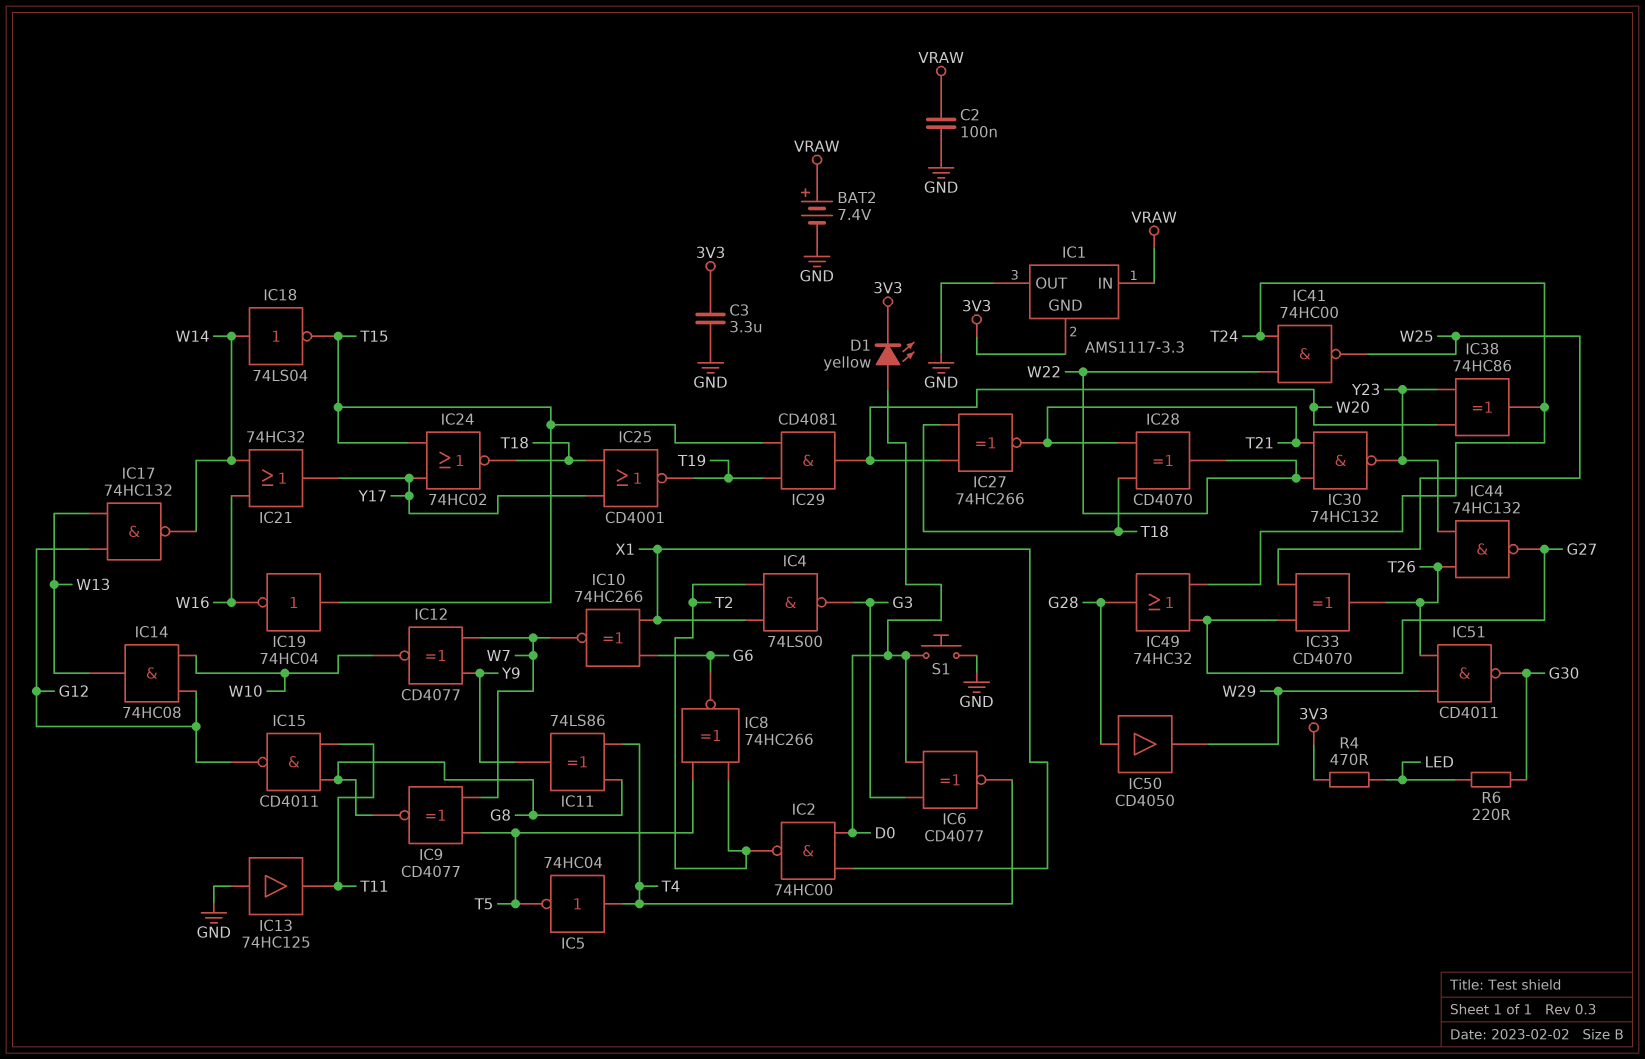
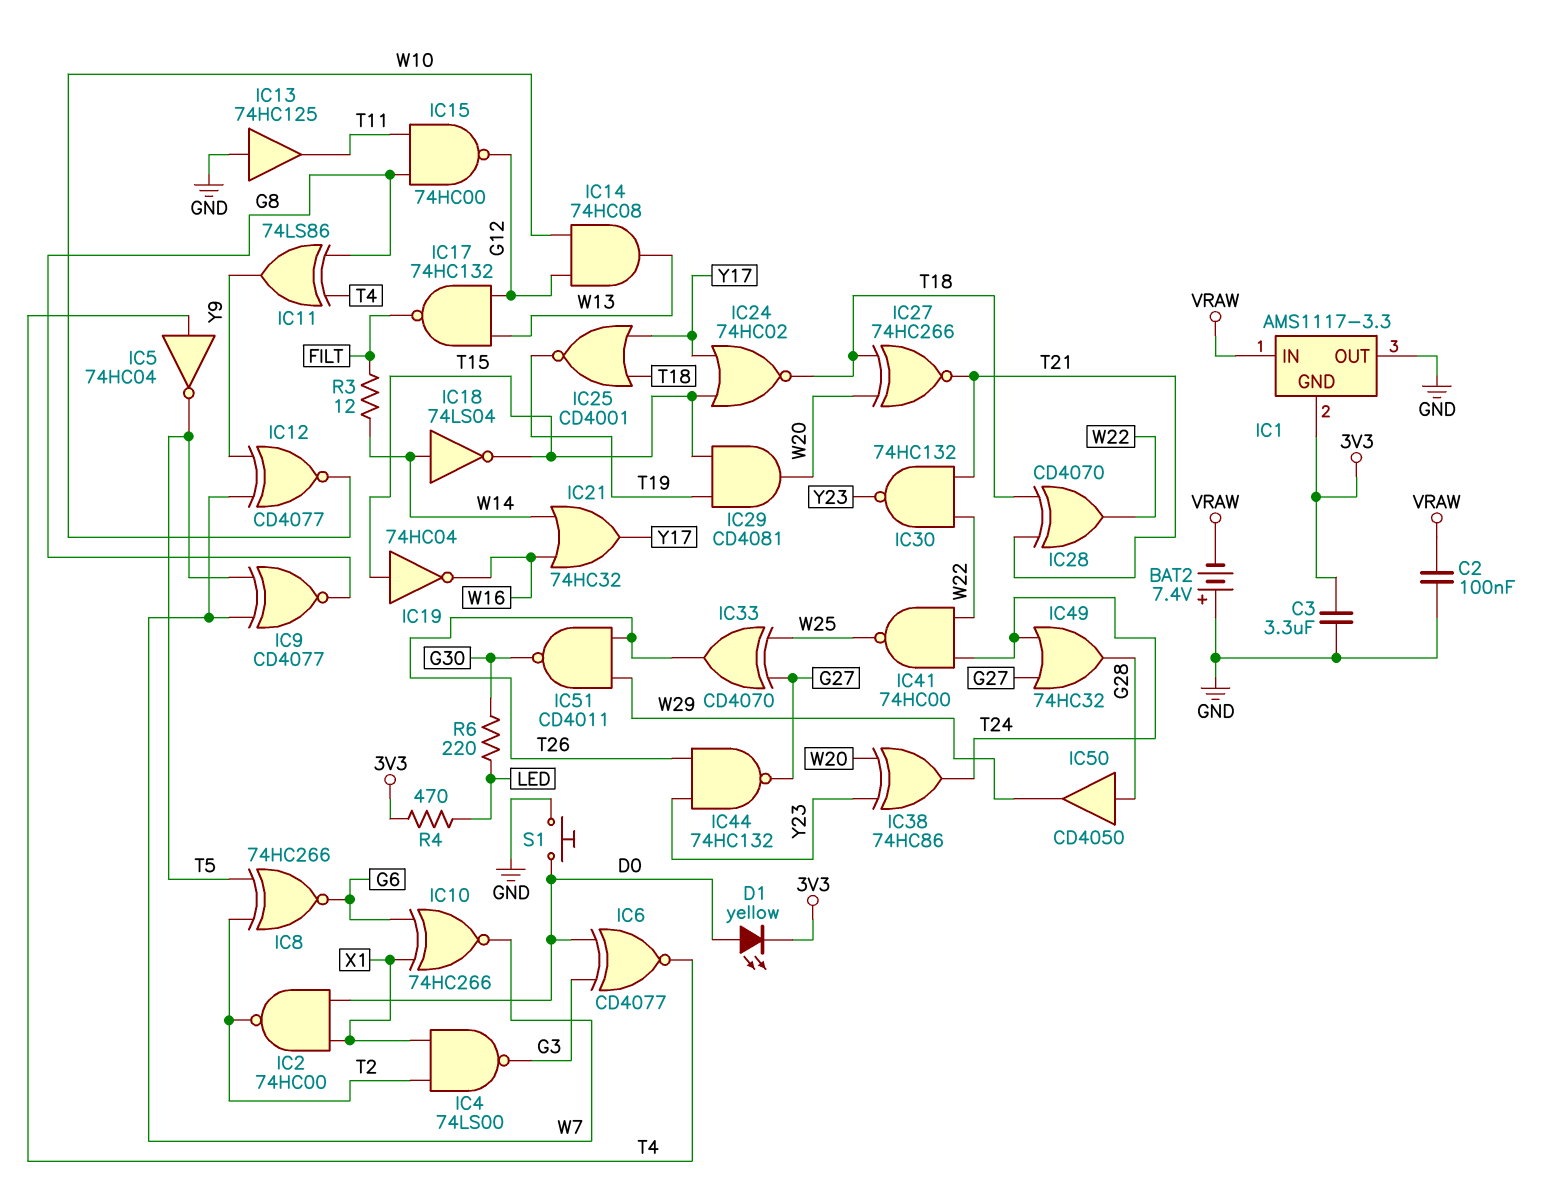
BAT2: 7.4V (plus VRAW, minus GND) -> 7.4V (plus GND, minus VRAW)
IC15: NAND CD4011 (in G8, in T11, out G12) -> NAND 74HC00 (in G8, in T11, out G12)
IC17: NAND 74HC132 (in G12, in W13, out W14) -> NAND 74HC132 (in G12, in W13, out FILT)
R3: none -> 12 (FILT, W14)

